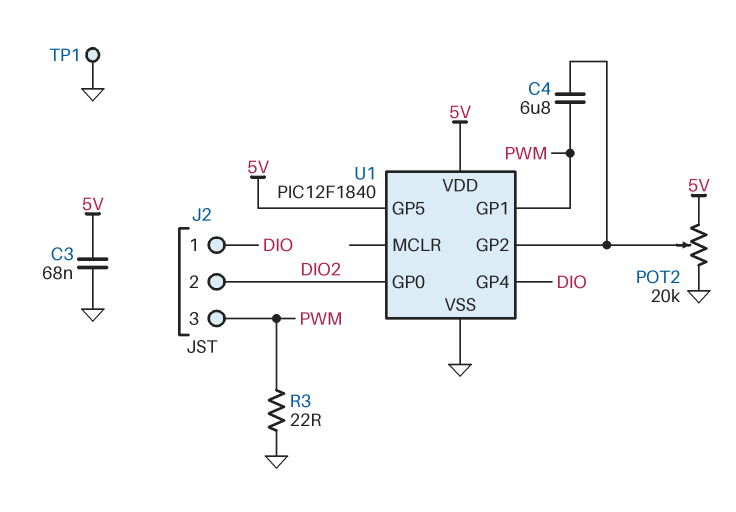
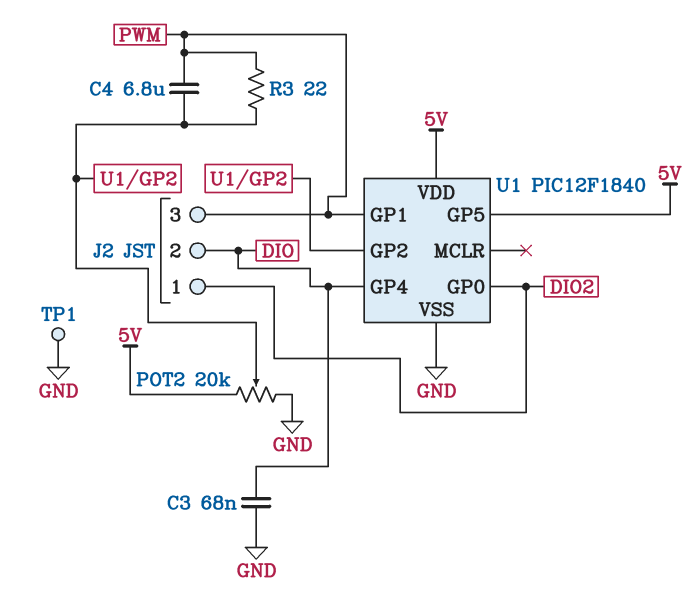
C3: 68nF (5V, GND) -> 68nF (DIO, GND)
J2 pin 1: DIO -> DIO2
J2 pin 2: DIO2 -> DIO
R3: 22 (GND, PWM) -> 22 (PWM, U1/GP2)

